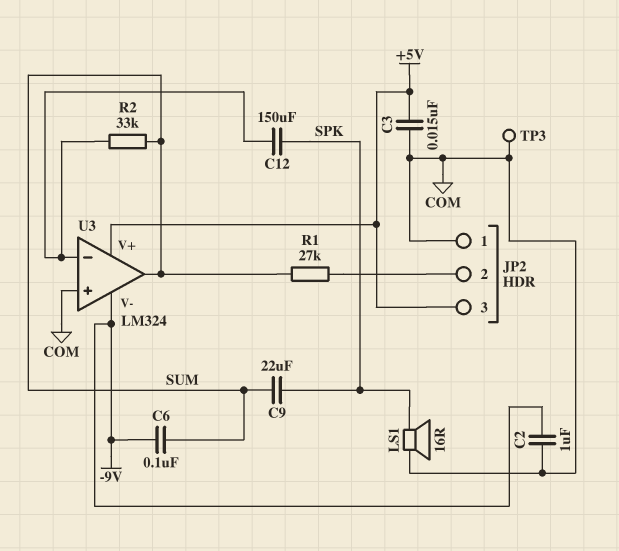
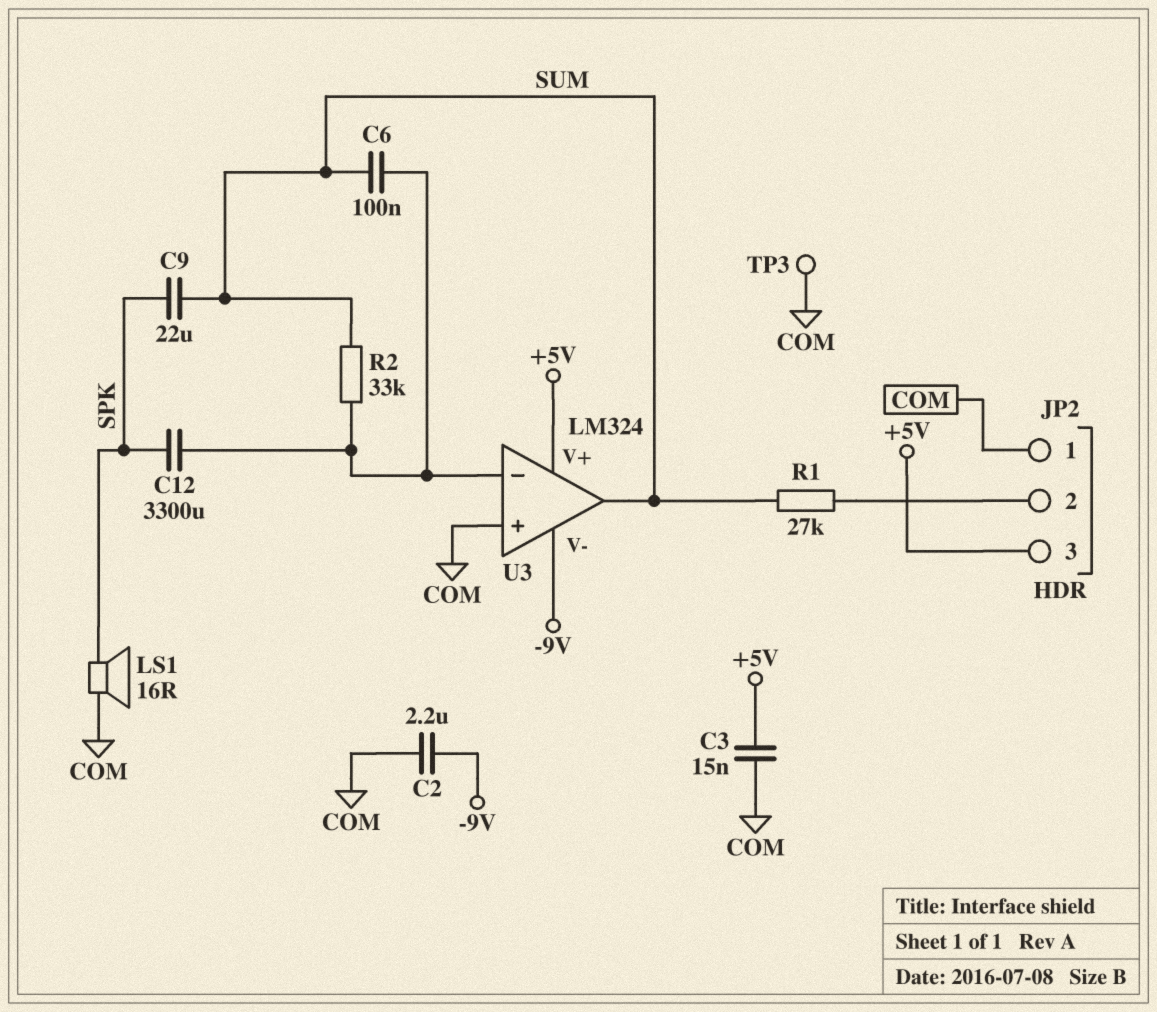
C2: 1uF (-9V, COM) -> 2.2uF (-9V, COM)
C6: 100nF (-9V, SUM) -> 100nF (SUM, U3/in-)
C12: 150uF (SPK, U3/in-) -> 3300uF (SPK, U3/in-)

